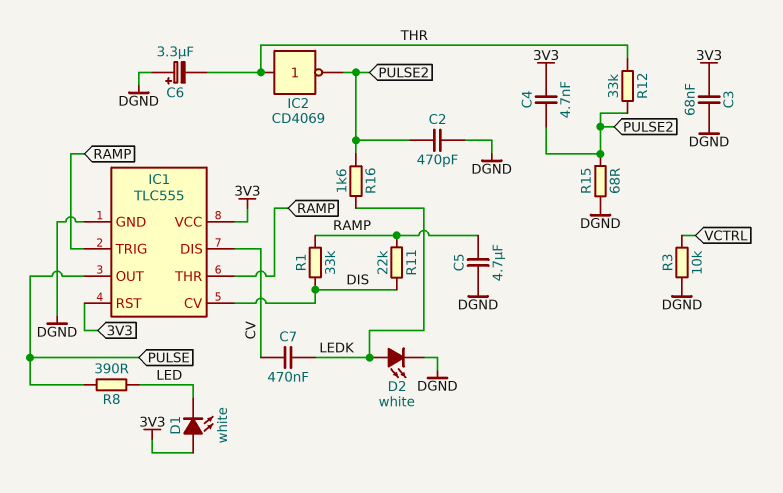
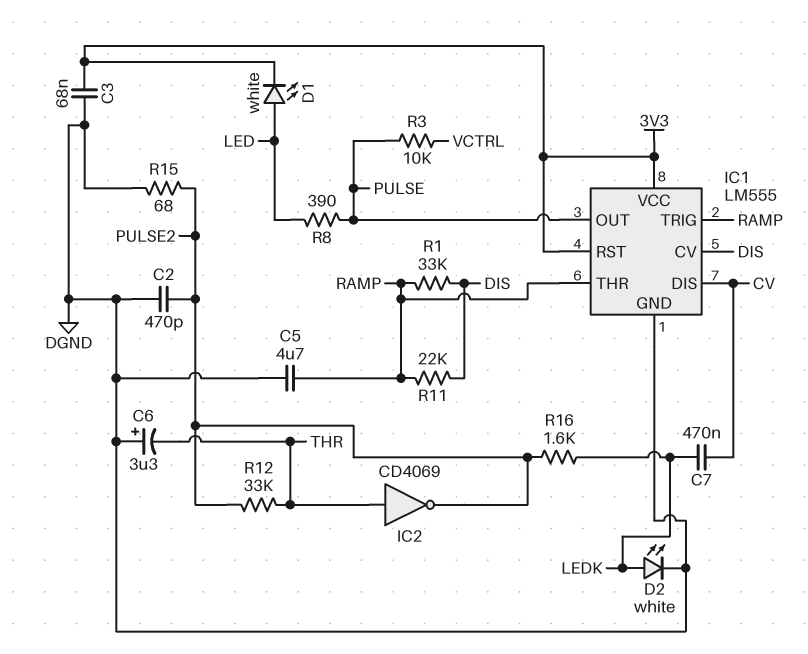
C4: 4.7nF (3V3, PULSE2) -> none
D1: LED white (A 3V3, K LED) -> LED white (A LED, K 3V3)
IC1: TLC555 -> LM555
R3: 10k (DGND, VCTRL) -> 10k (PULSE, VCTRL)

